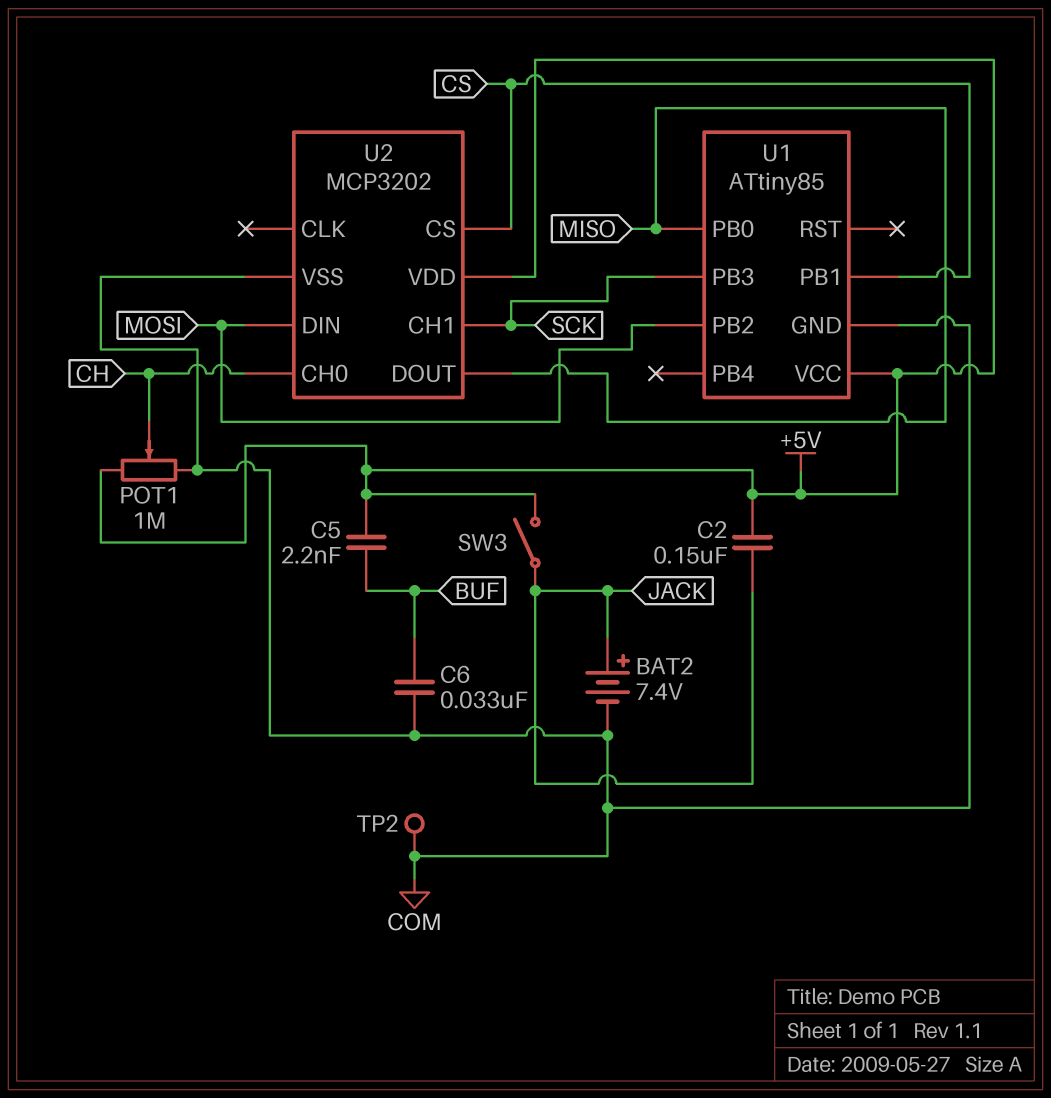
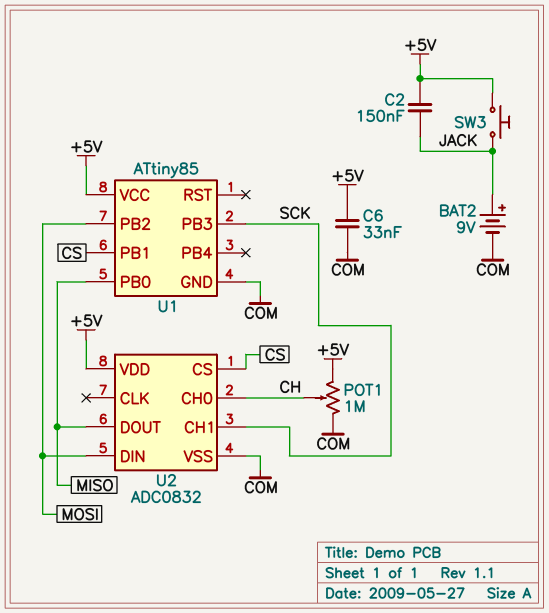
BAT2: 7.4V (plus JACK, minus COM) -> 9V (plus JACK, minus COM)
C5: 2.2nF (+5V, BUF) -> none
C6: 33nF (BUF, COM) -> 33nF (+5V, COM)
SW3: switch (+5V, JACK) -> button (+5V, JACK)
TP2: test point (COM) -> none
U2: MCP3202 -> ADC0832

